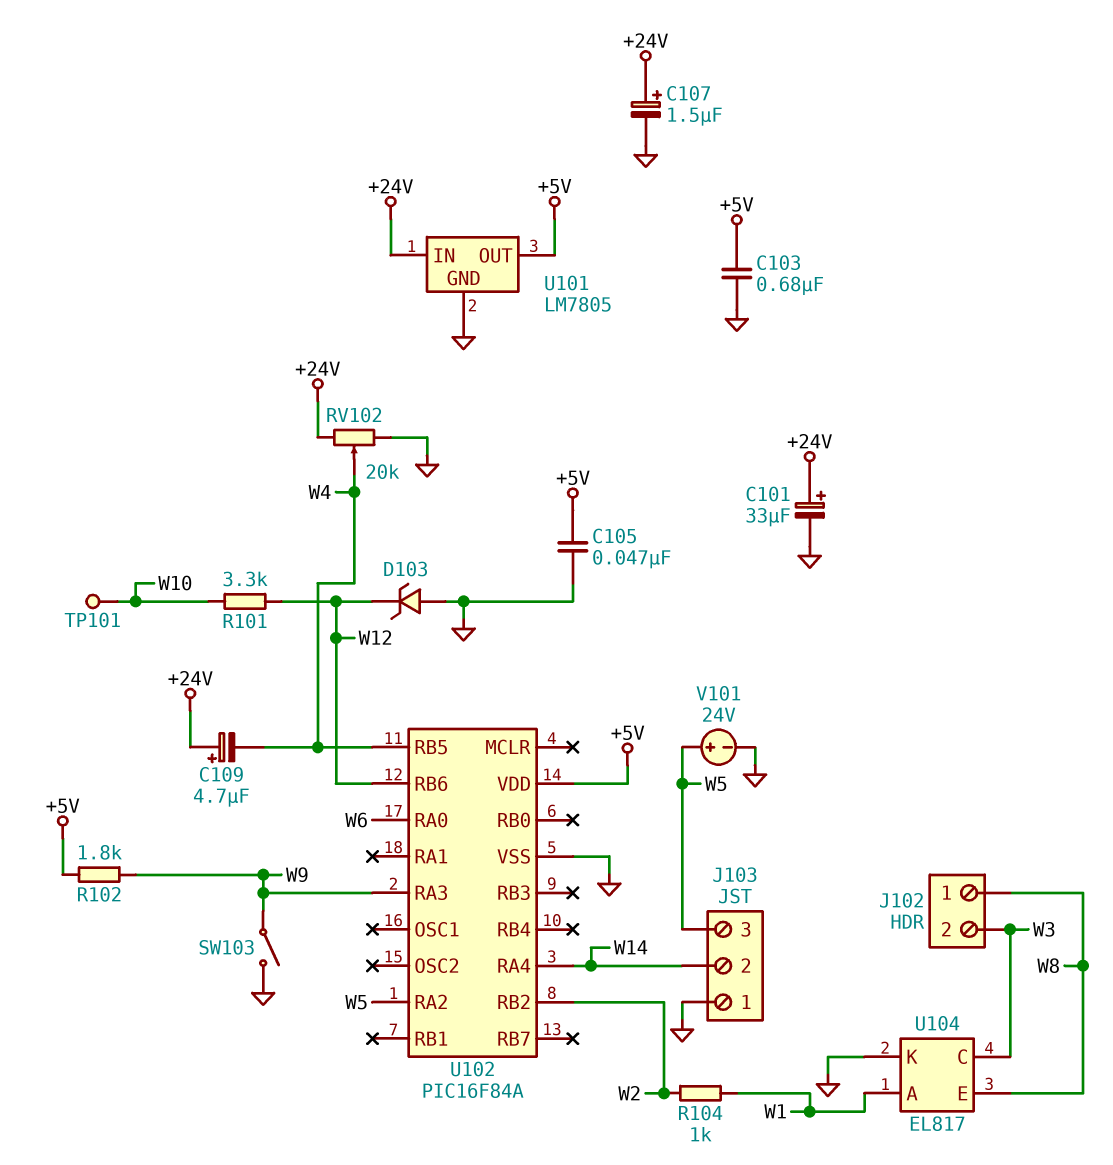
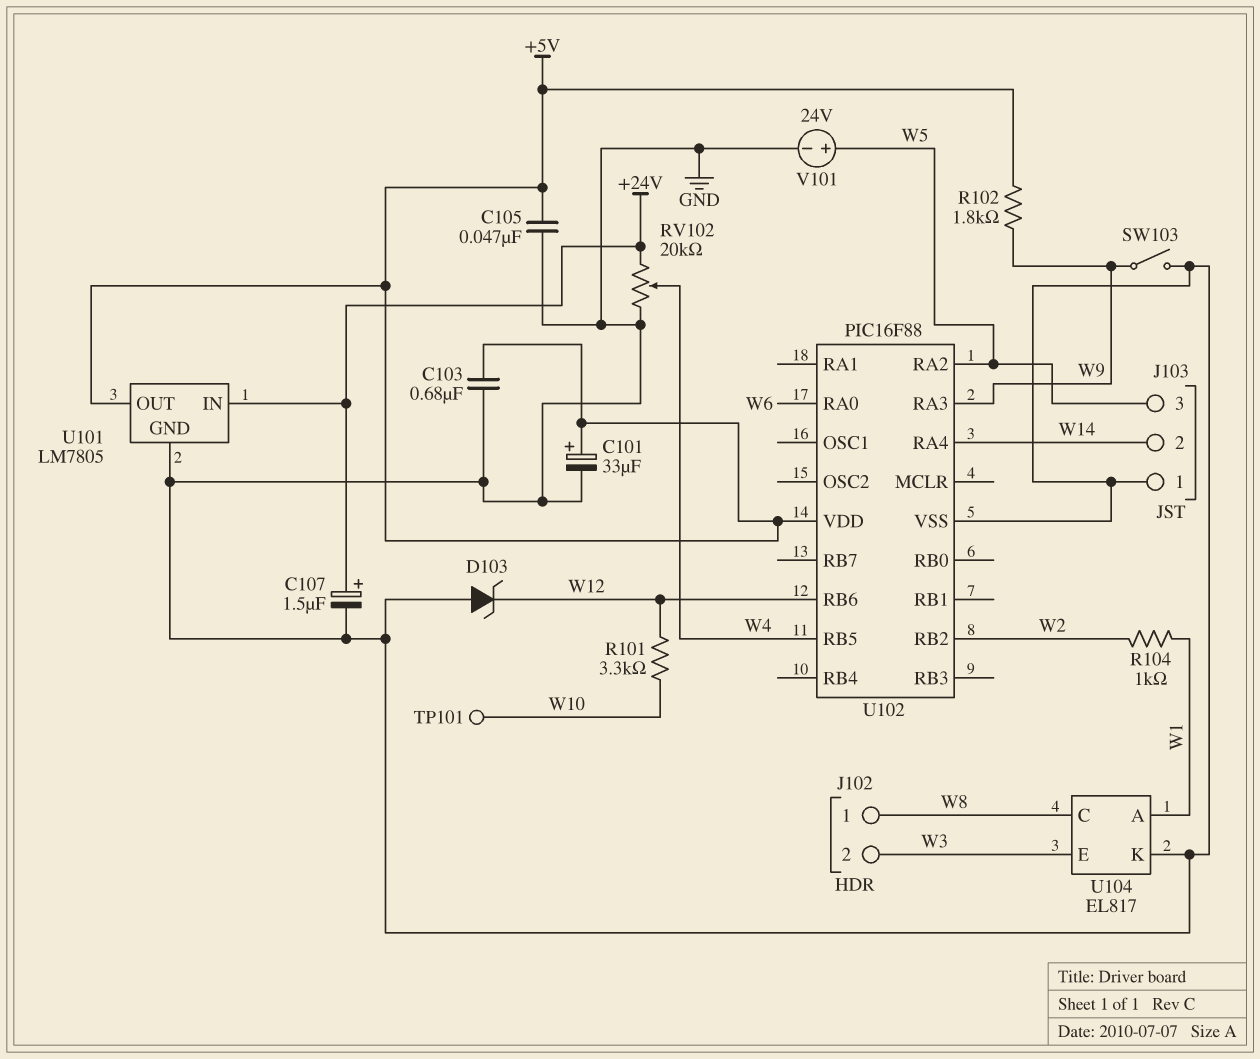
C101: 33uF (plus +24V, minus GND) -> 33uF (plus +5V, minus GND)
C109: 4.7uF (plus +24V, minus W4) -> none
U102: PIC16F84A -> PIC16F88
U104 pin C: W3 -> W8
U104 pin E: W8 -> W3

